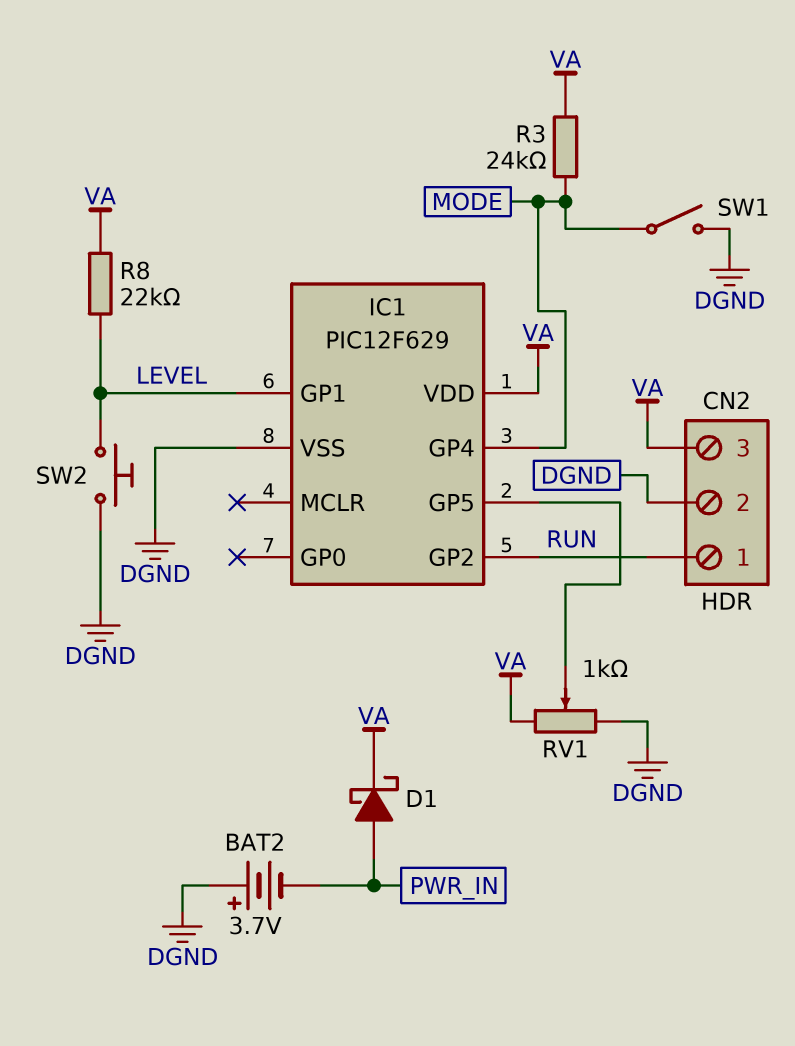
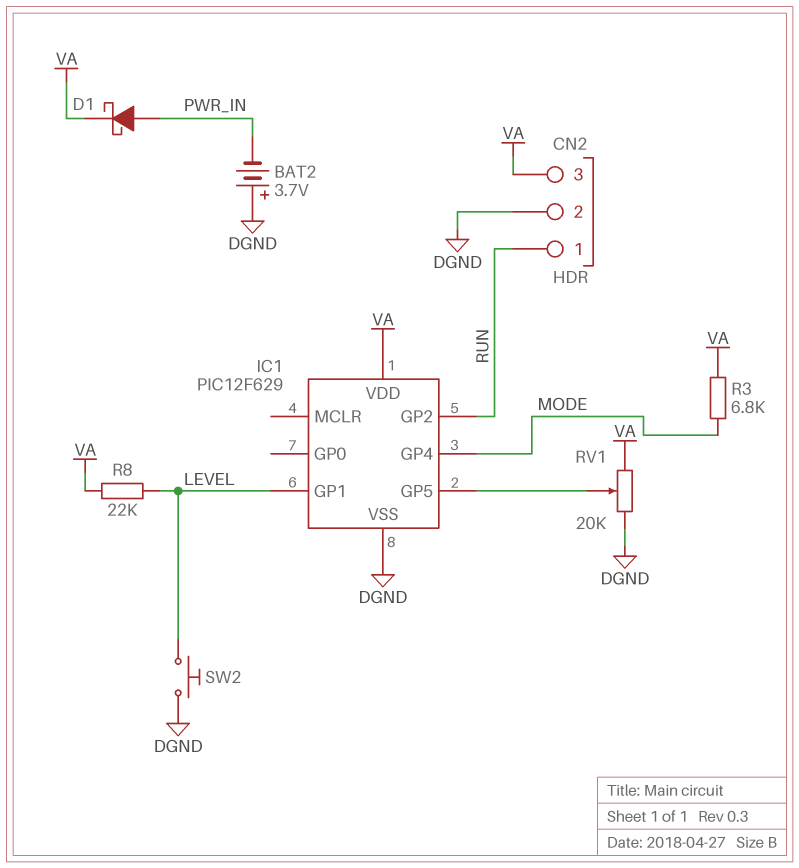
R3: 24k (MODE, VA) -> 6.8k (MODE, VA)
RV1: 1k (DGND, VA, wiper IC1/GP5) -> 20k (DGND, VA, wiper IC1/GP5)
SW1: switch (DGND, MODE) -> none

